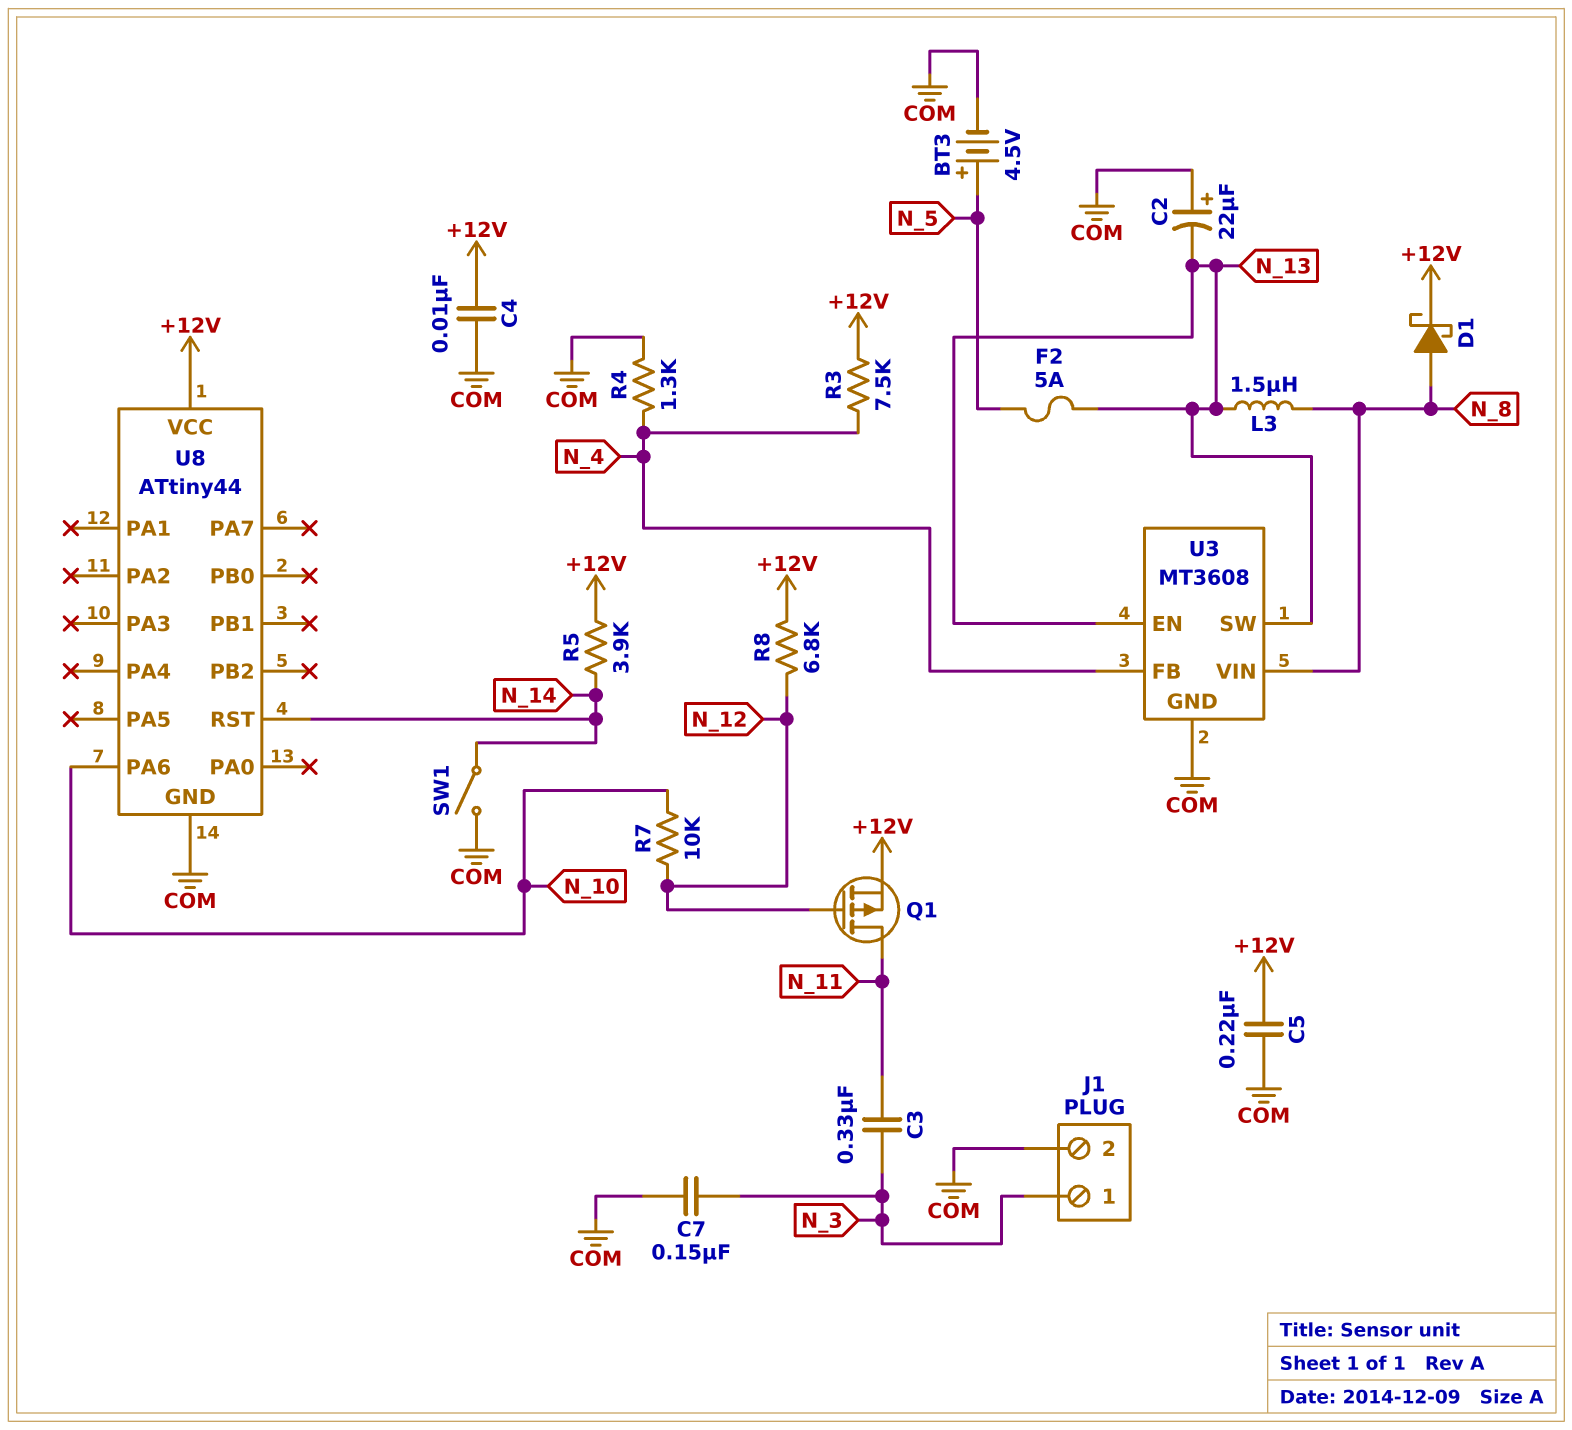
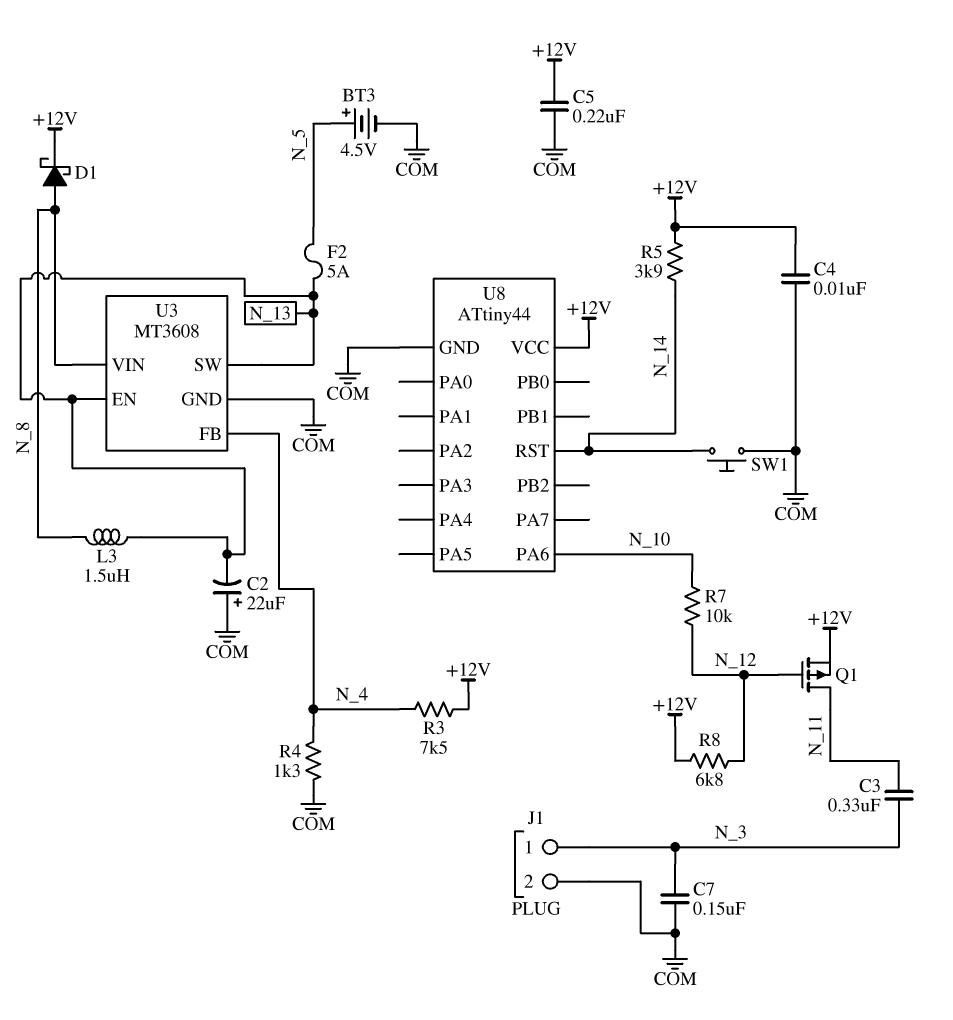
SW1: switch (COM, N_14) -> button (COM, N_14)

